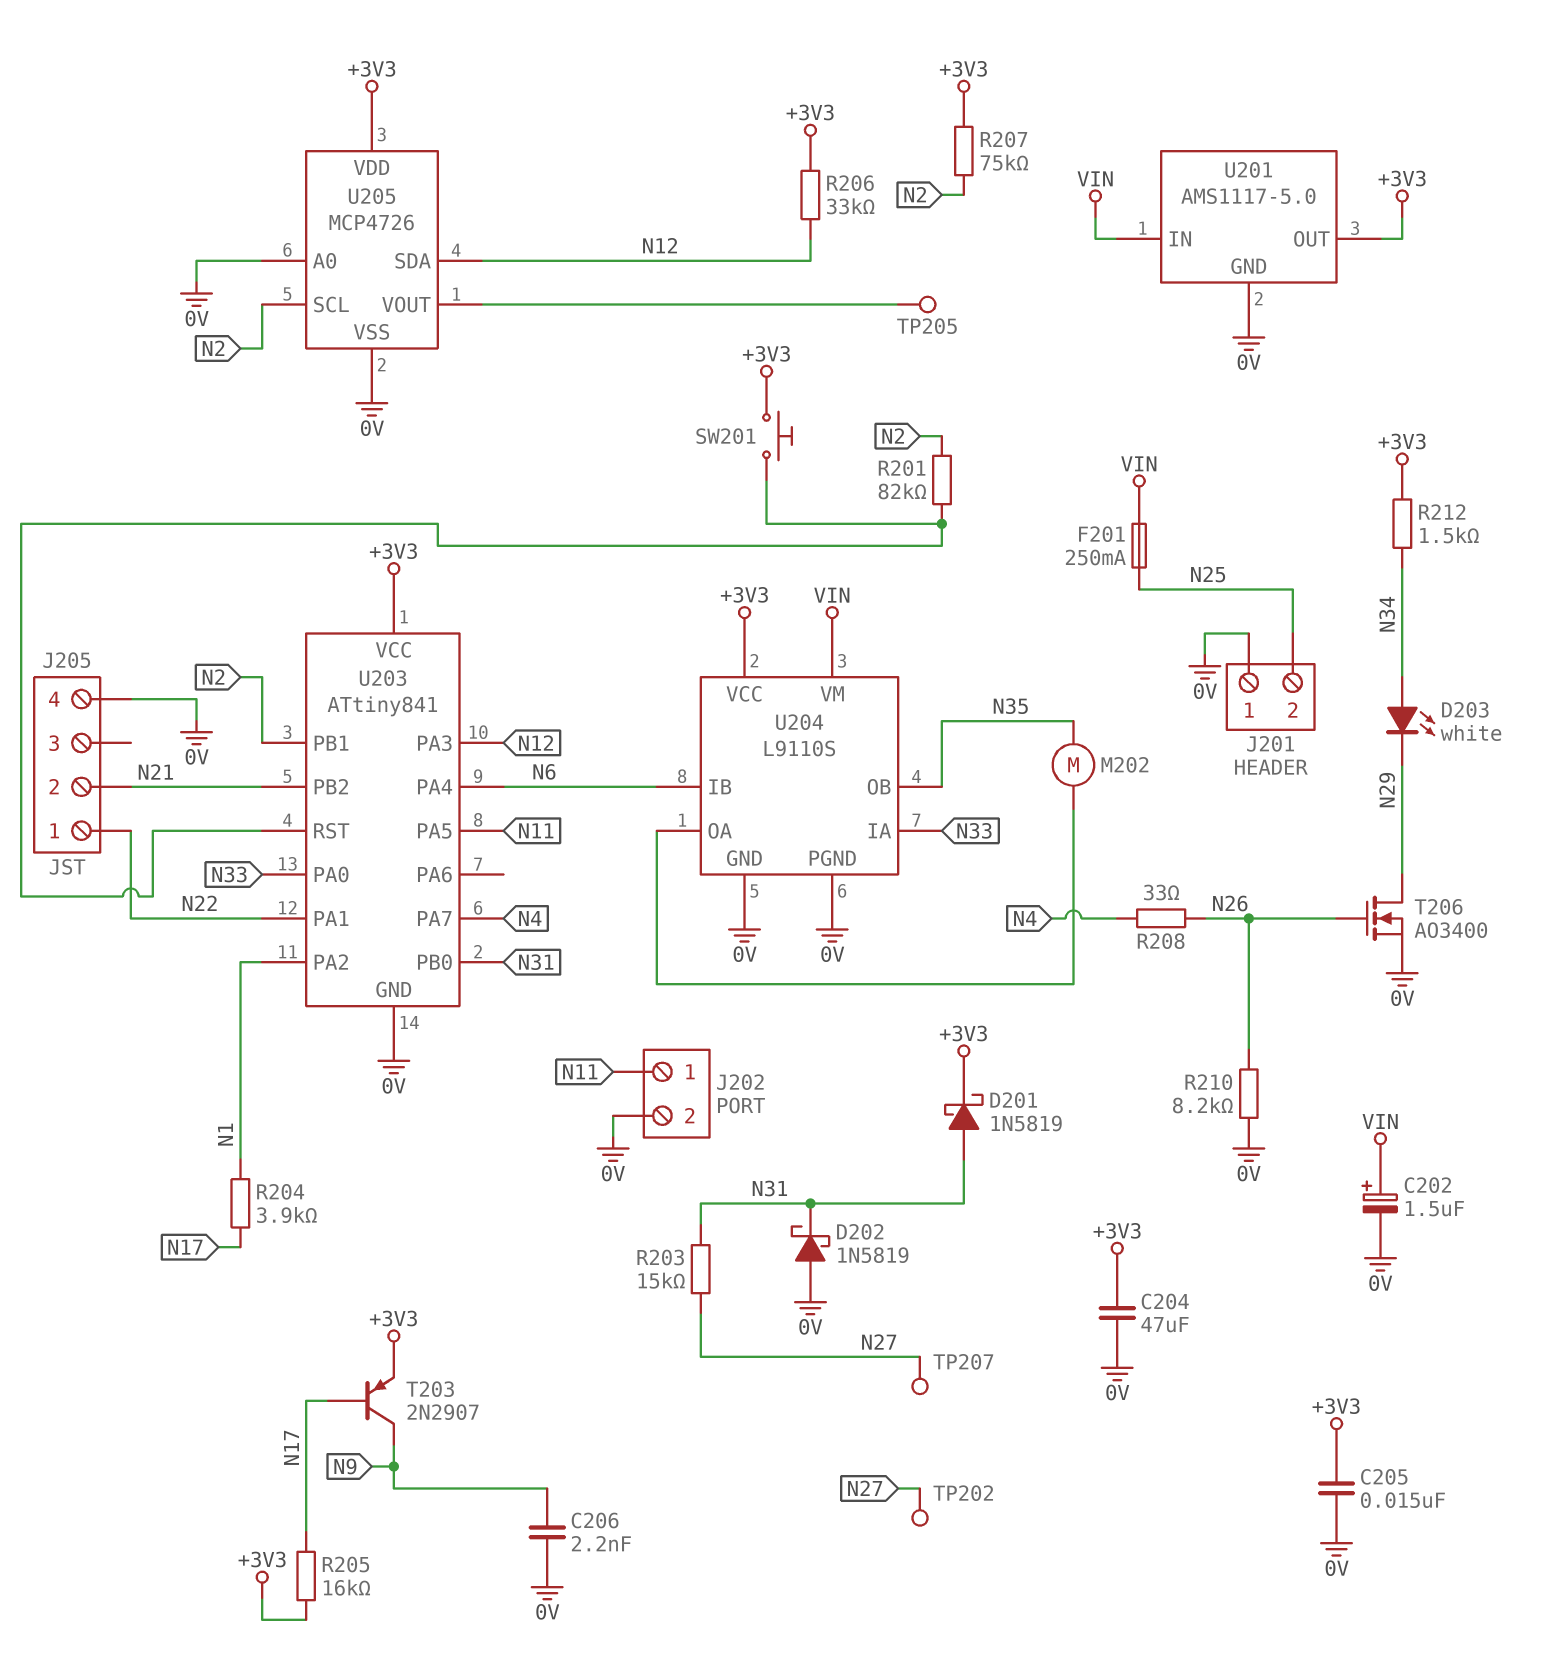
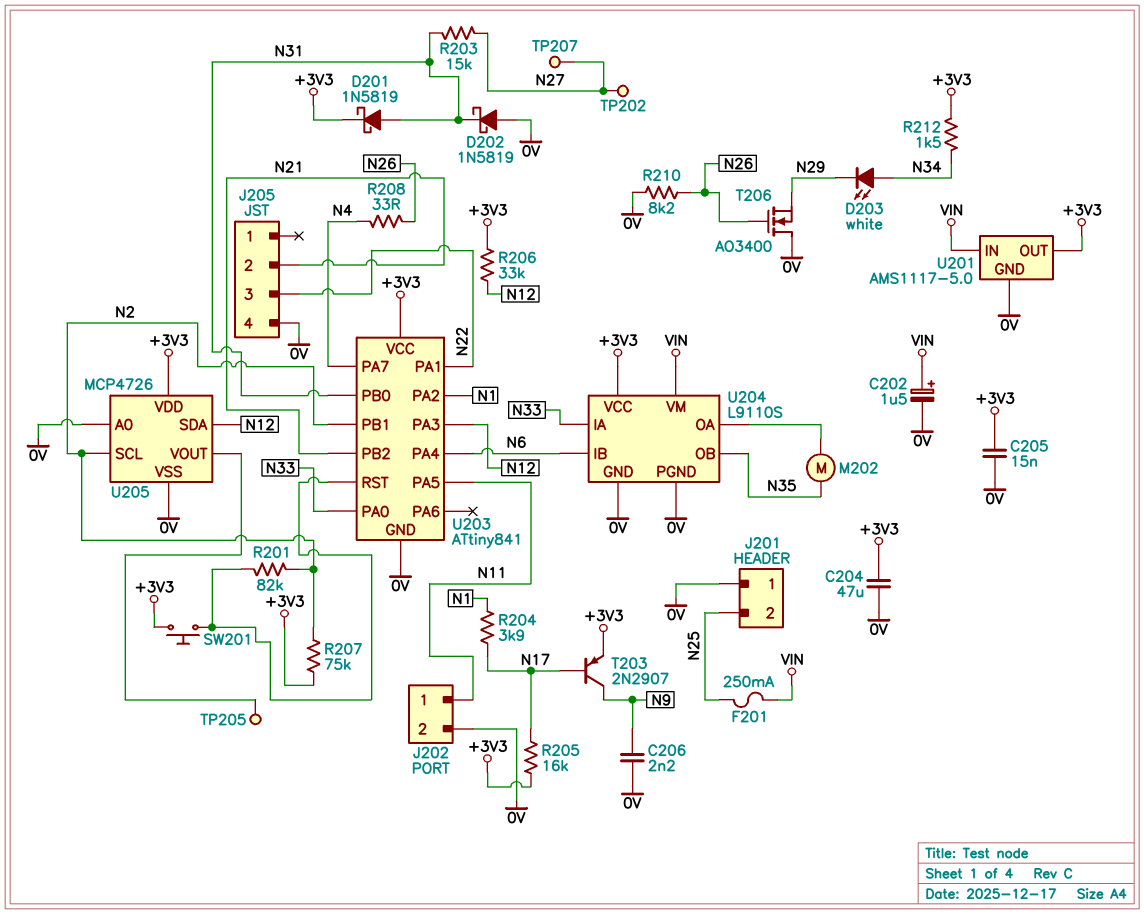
J205 pin 1: N22 -> none
J205 pin 3: none -> N22
T206: NMOS AO3400 (G N26, D N29, S 0V) -> NMOS AO3400 (G N26, D 0V, S N29)

